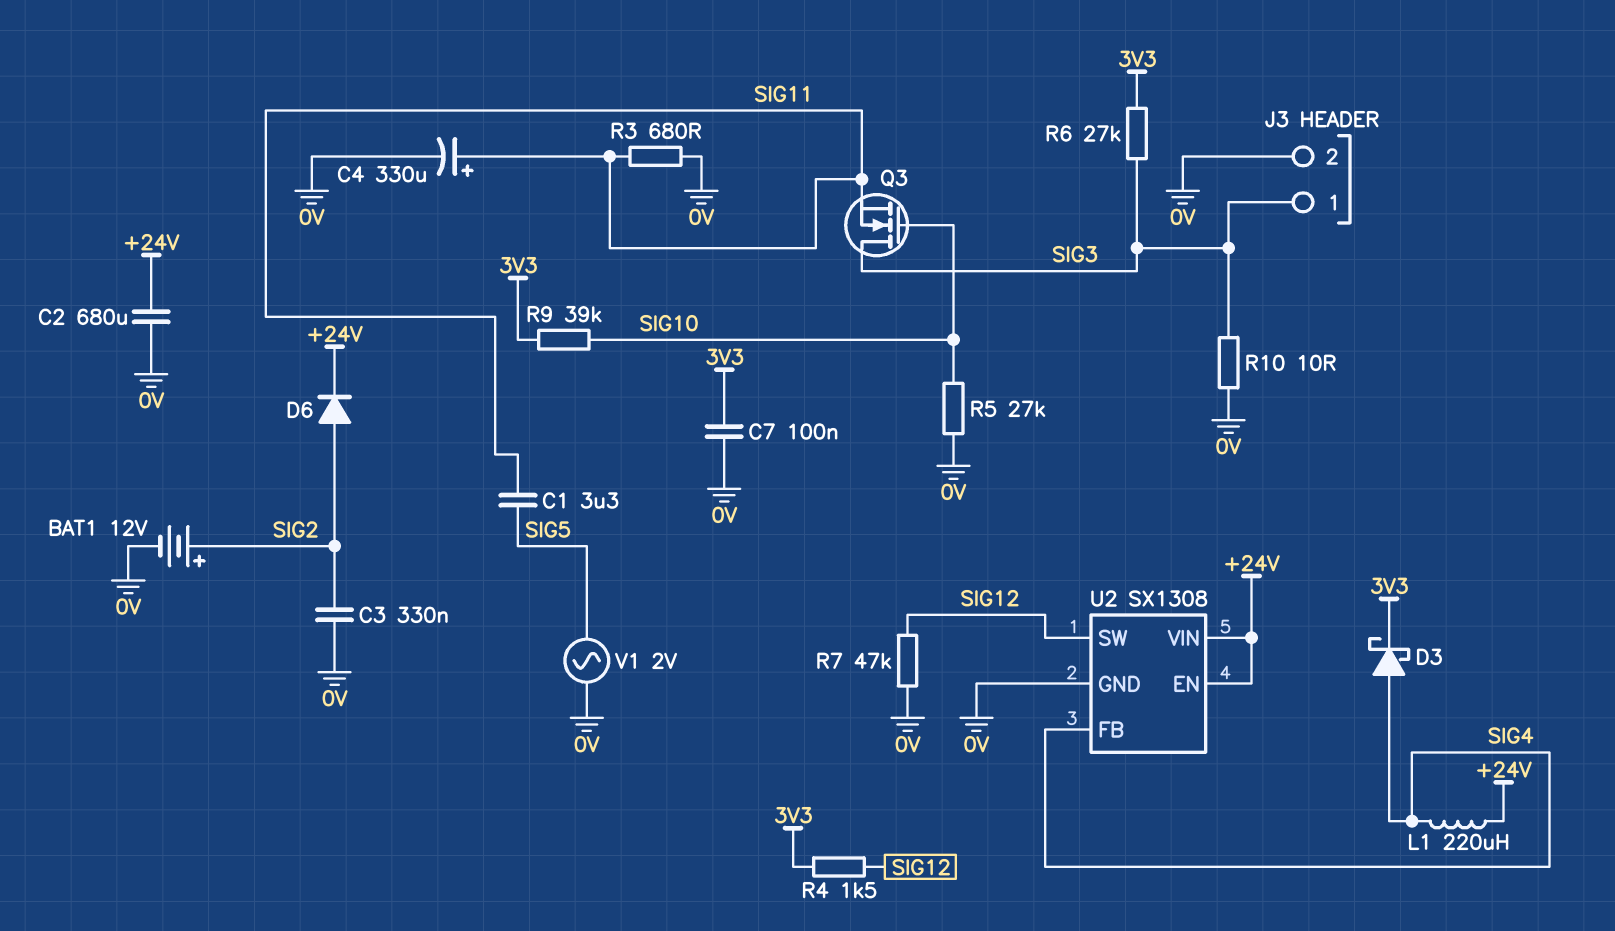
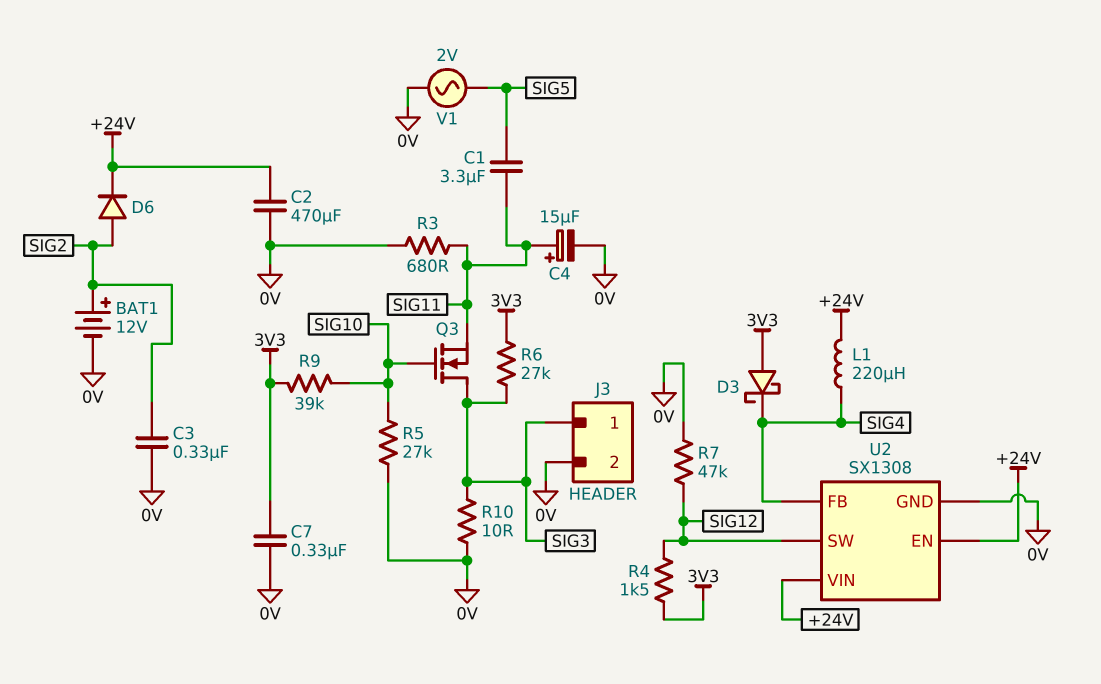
C2: 680uF (+24V, 0V) -> 470uF (+24V, 0V)
C4: 330uF (plus SIG11, minus 0V) -> 15uF (plus SIG11, minus 0V)
C7: 100nF (0V, 3V3) -> 330nF (0V, 3V3)
D3: schottky (A SIG4, K 3V3) -> schottky (A 3V3, K SIG4)

